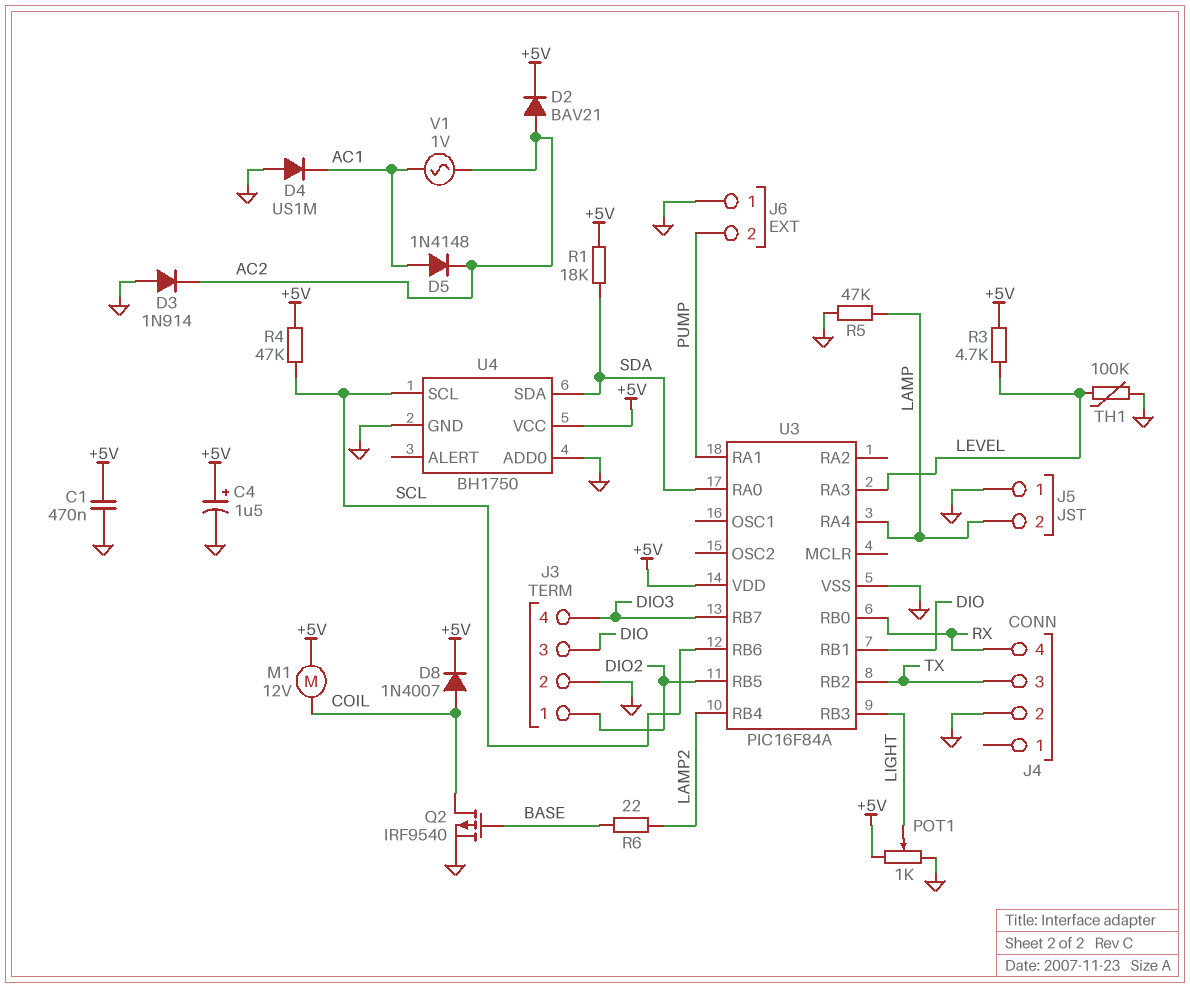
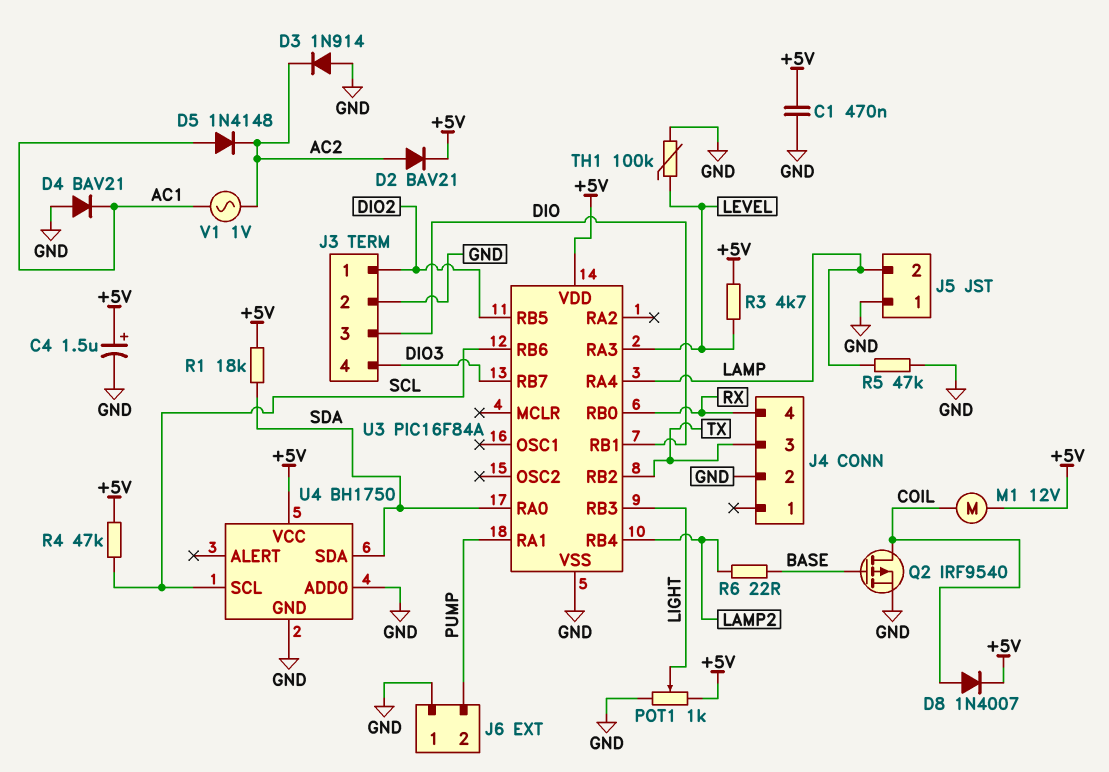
D4: diode US1M (A GND, K AC1) -> diode BAV21 (A GND, K AC1)

